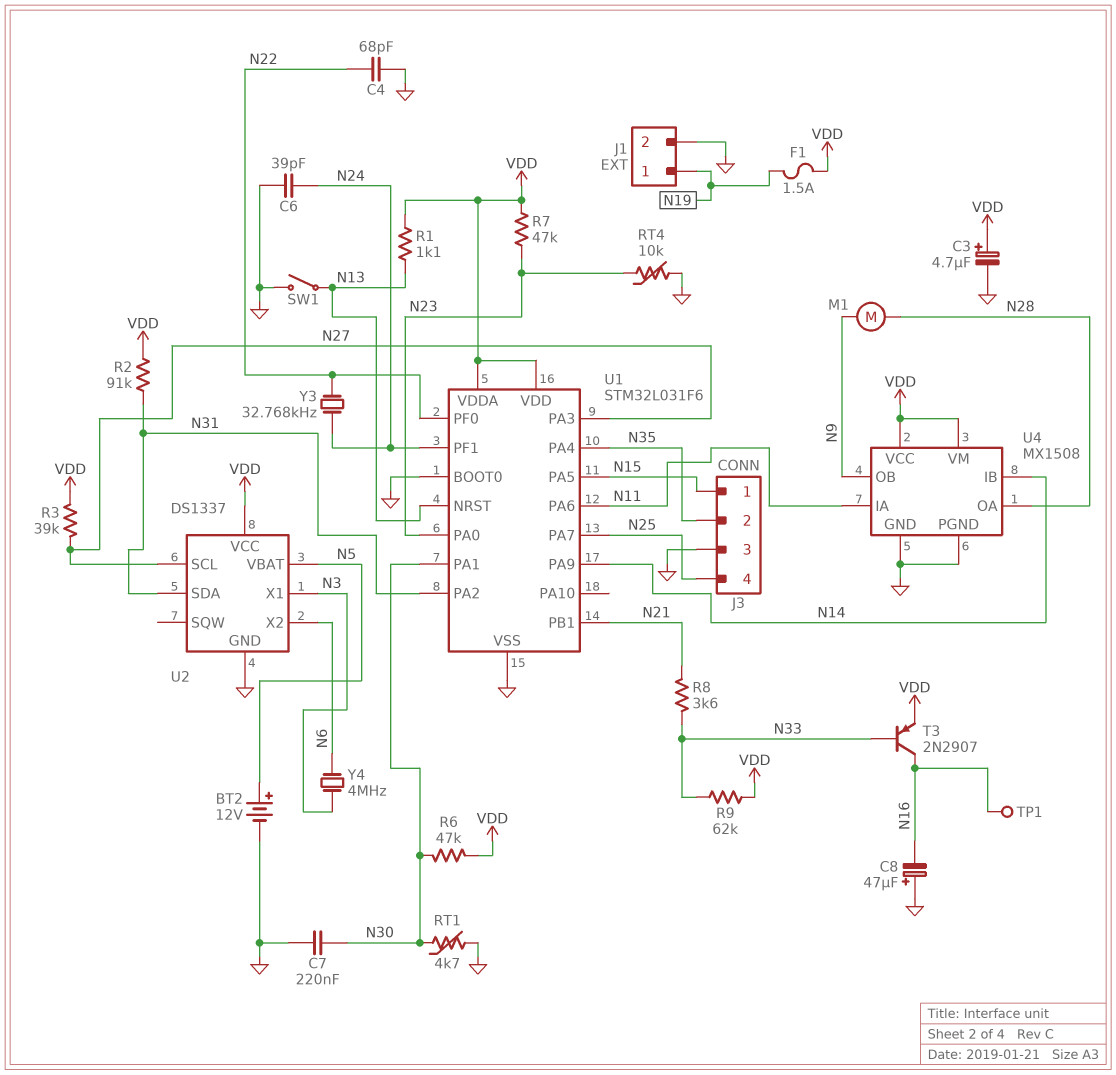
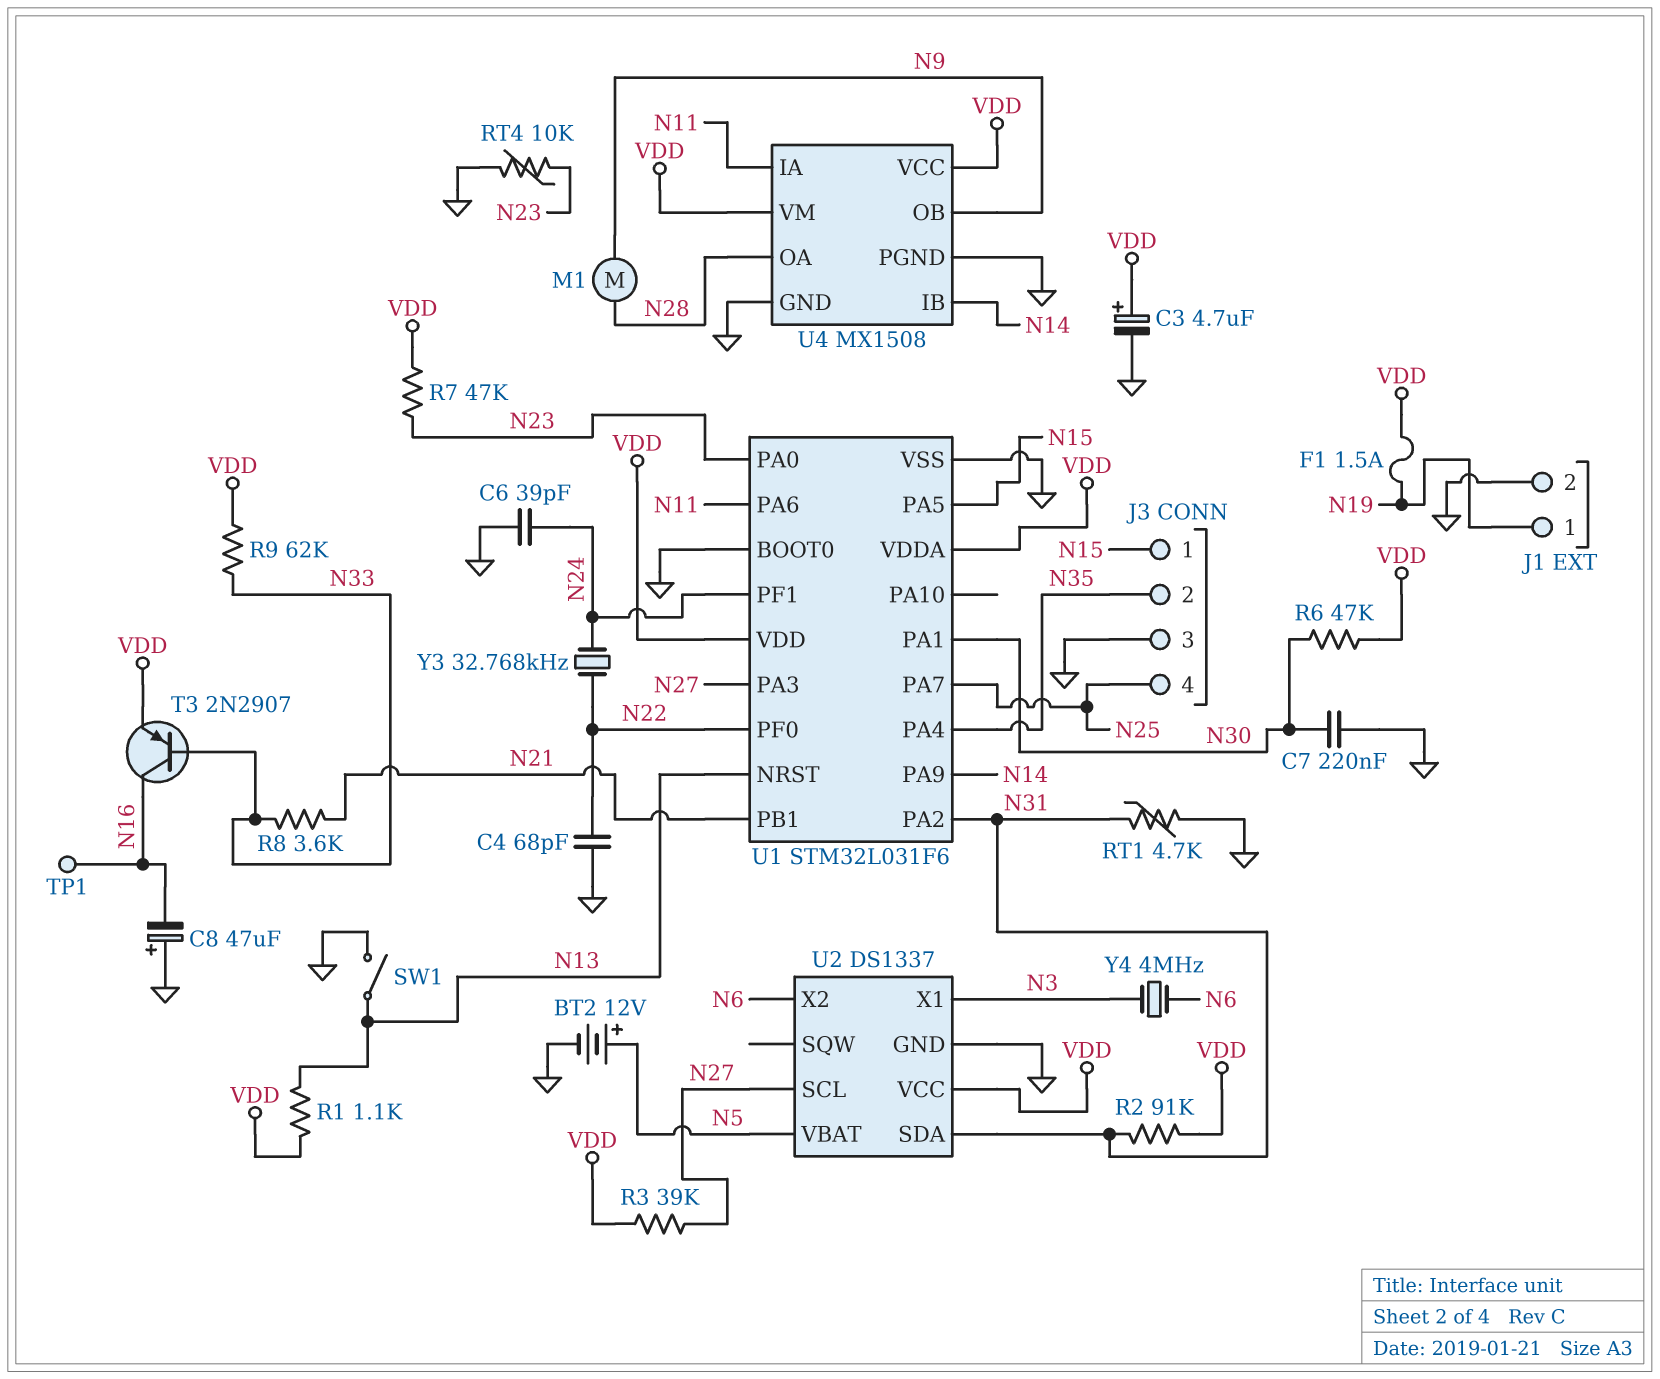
RT1: 4.7k (GND, N30) -> 4.7k (GND, N31)

